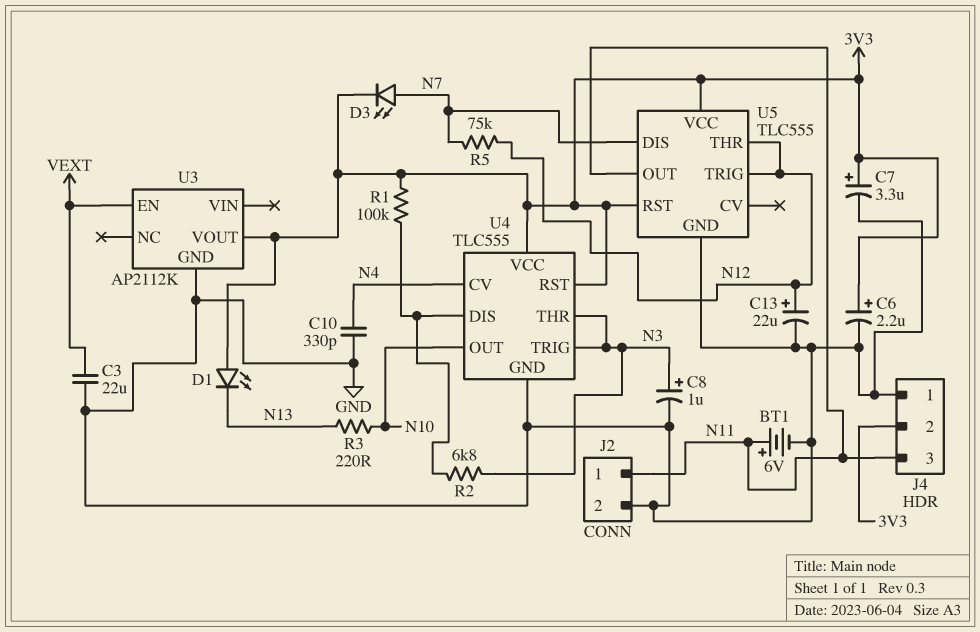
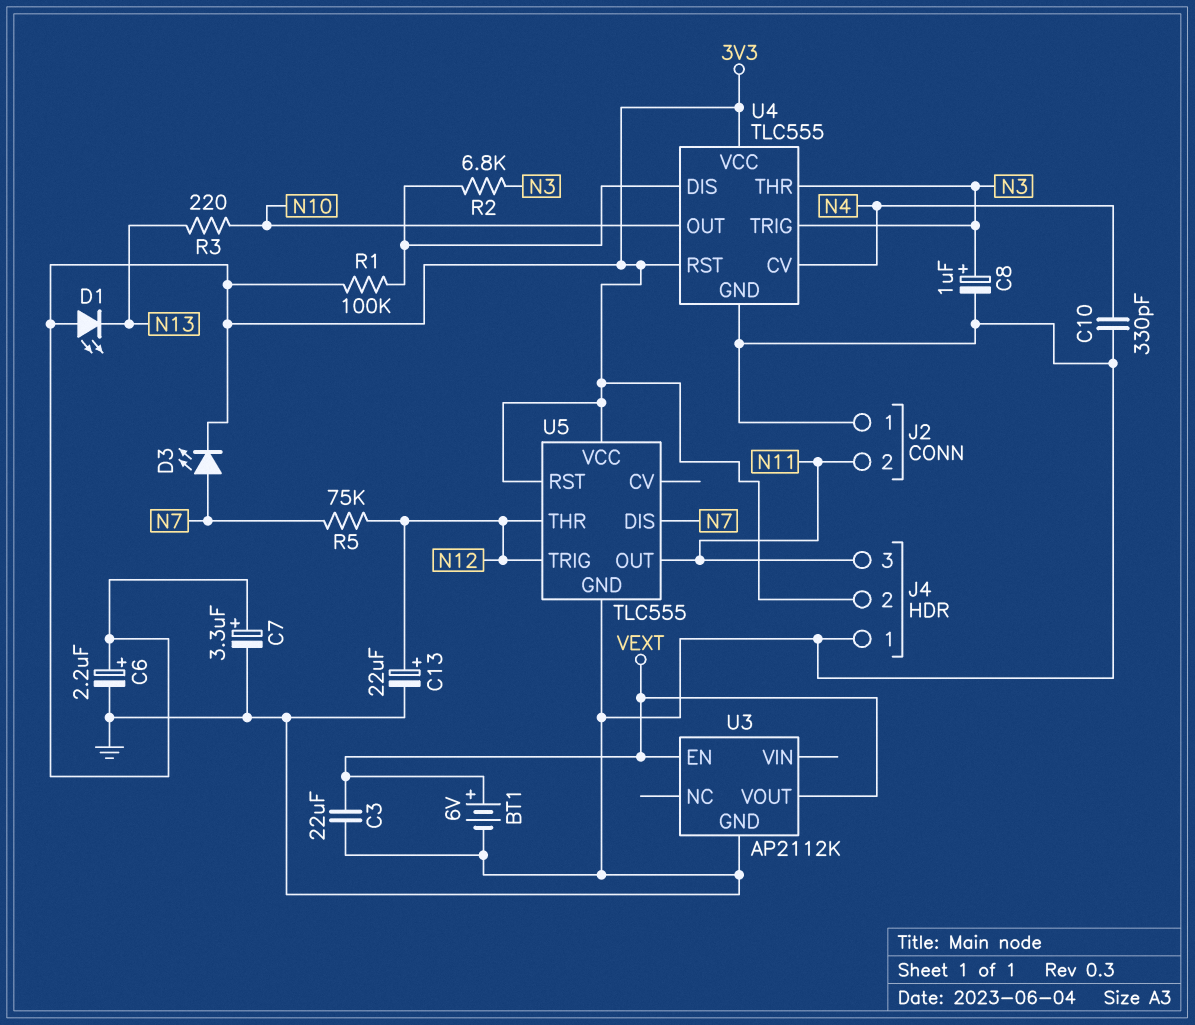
BT1: 6V (plus N11, minus GND) -> 6V (plus VEXT, minus GND)
J2 pin 1: N11 -> GND
J2 pin 2: GND -> N11
U3 pin VOUT: 3V3 -> VEXT

